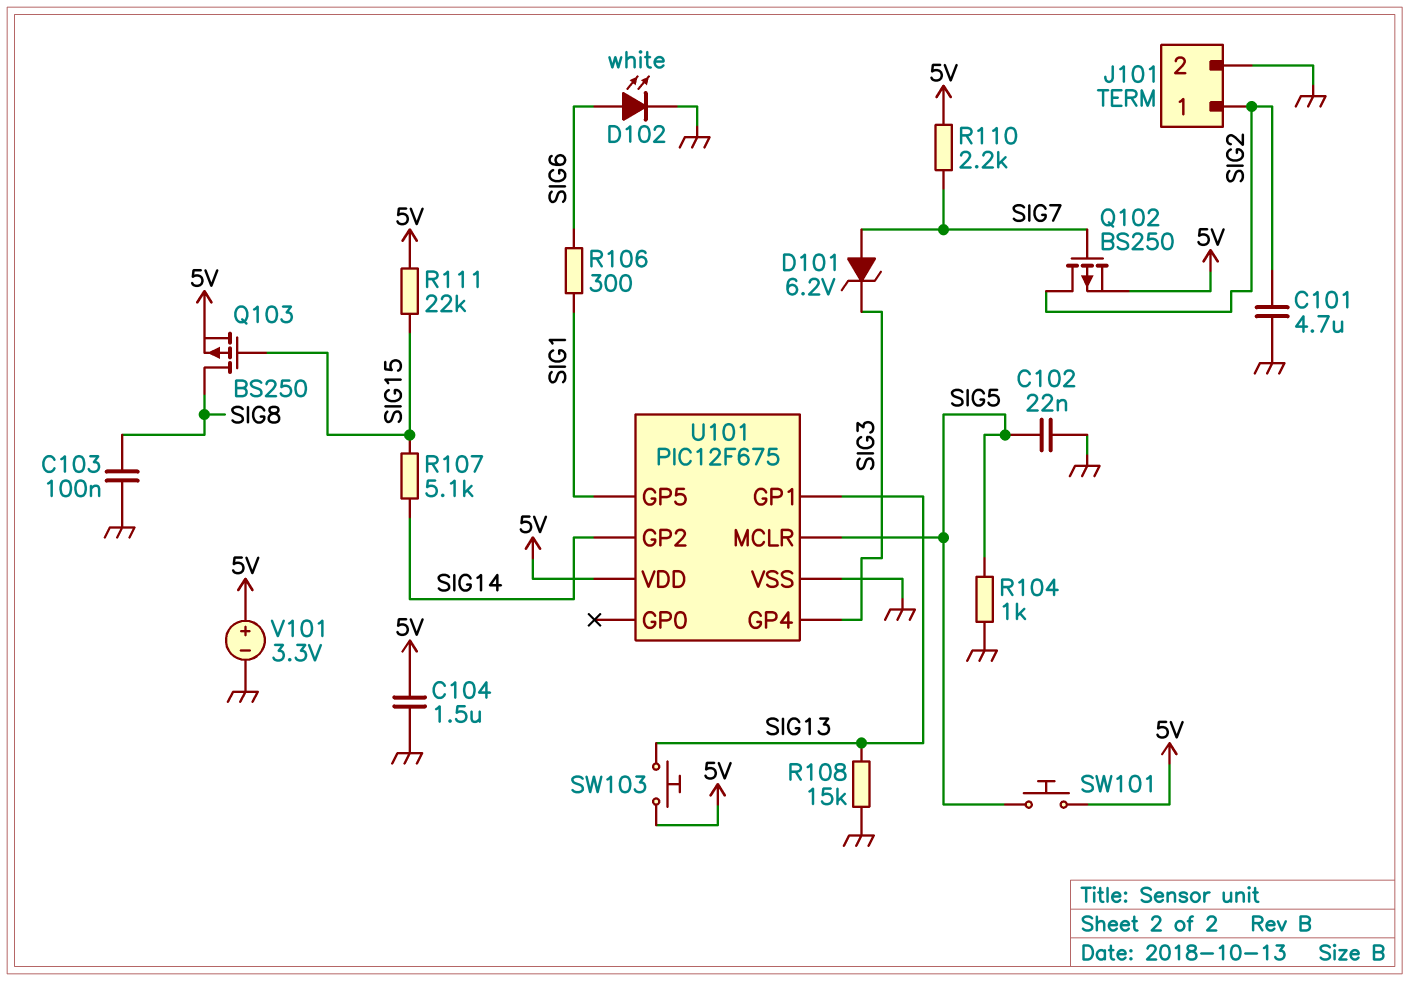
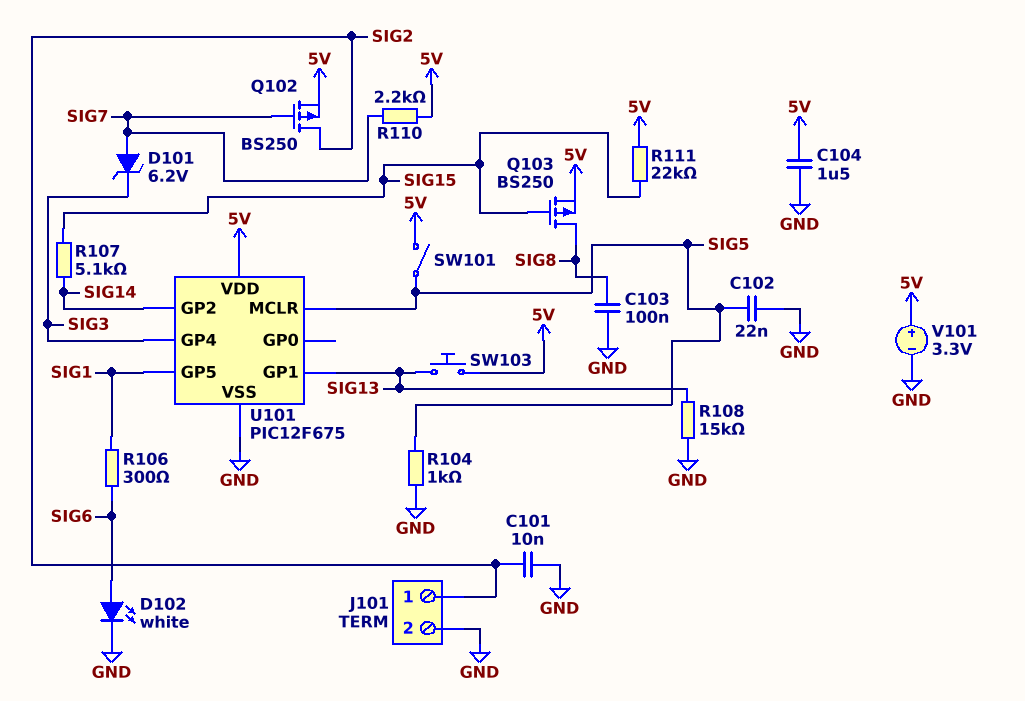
C101: 4.7uF (GND, SIG2) -> 10nF (GND, SIG2)
SW101: button (5V, SIG5) -> switch (5V, SIG5)

